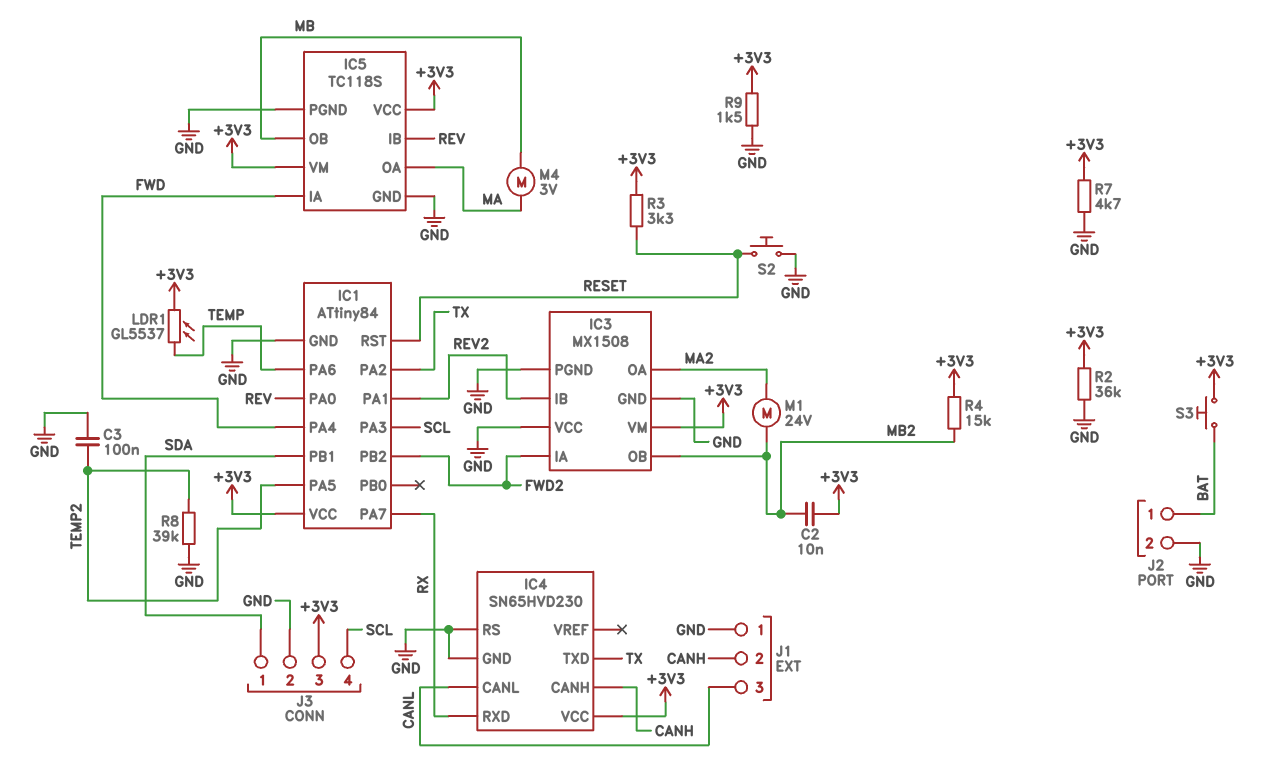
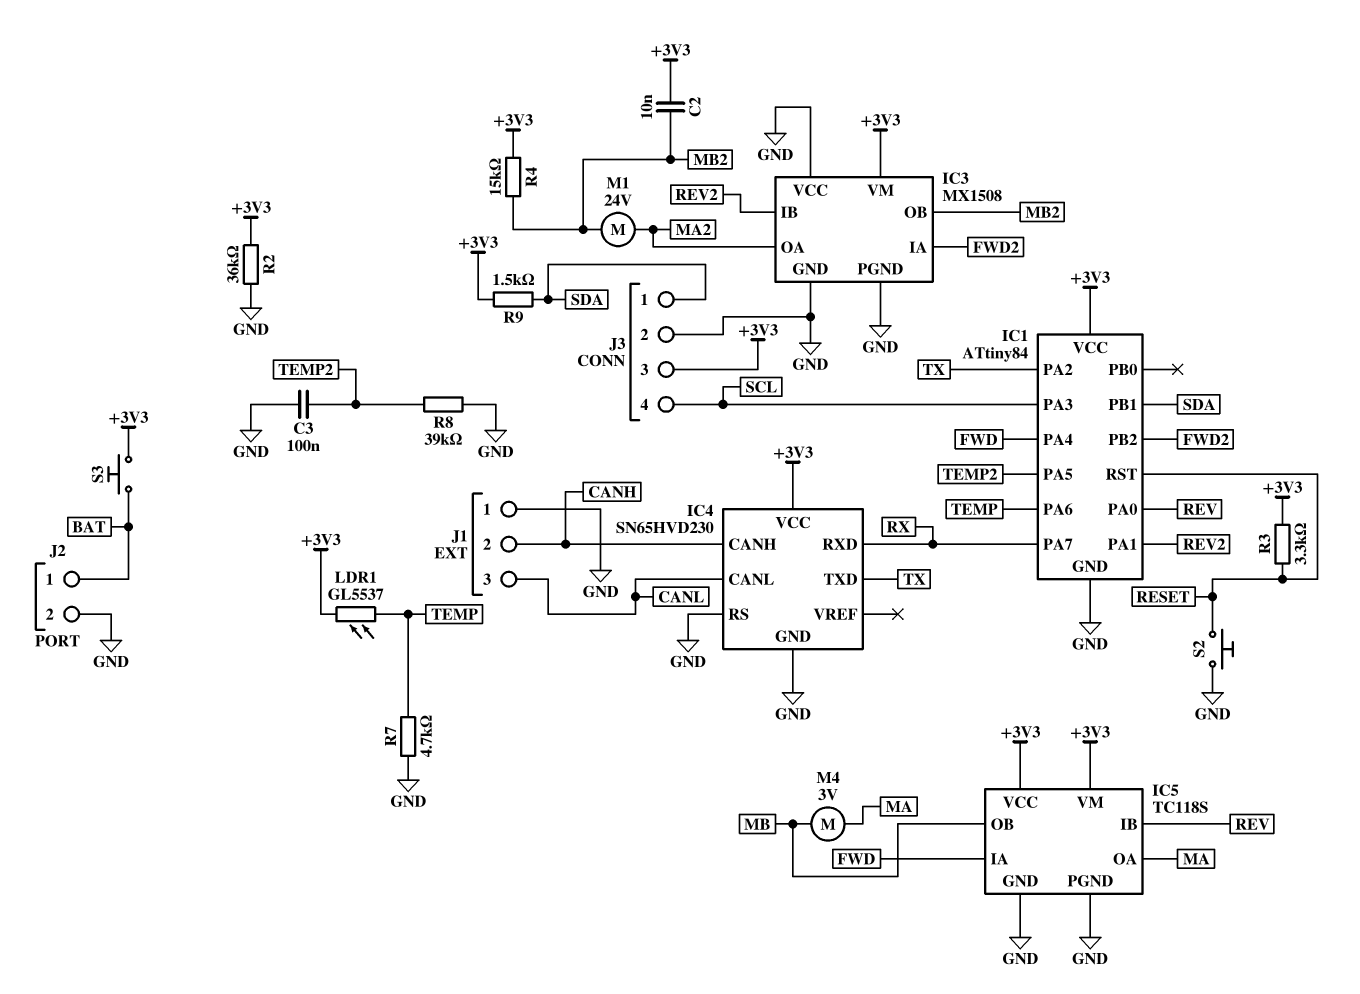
R7: 4.7k (+3V3, GND) -> 4.7k (GND, TEMP)
R9: 1.5k (+3V3, GND) -> 1.5k (+3V3, SDA)

